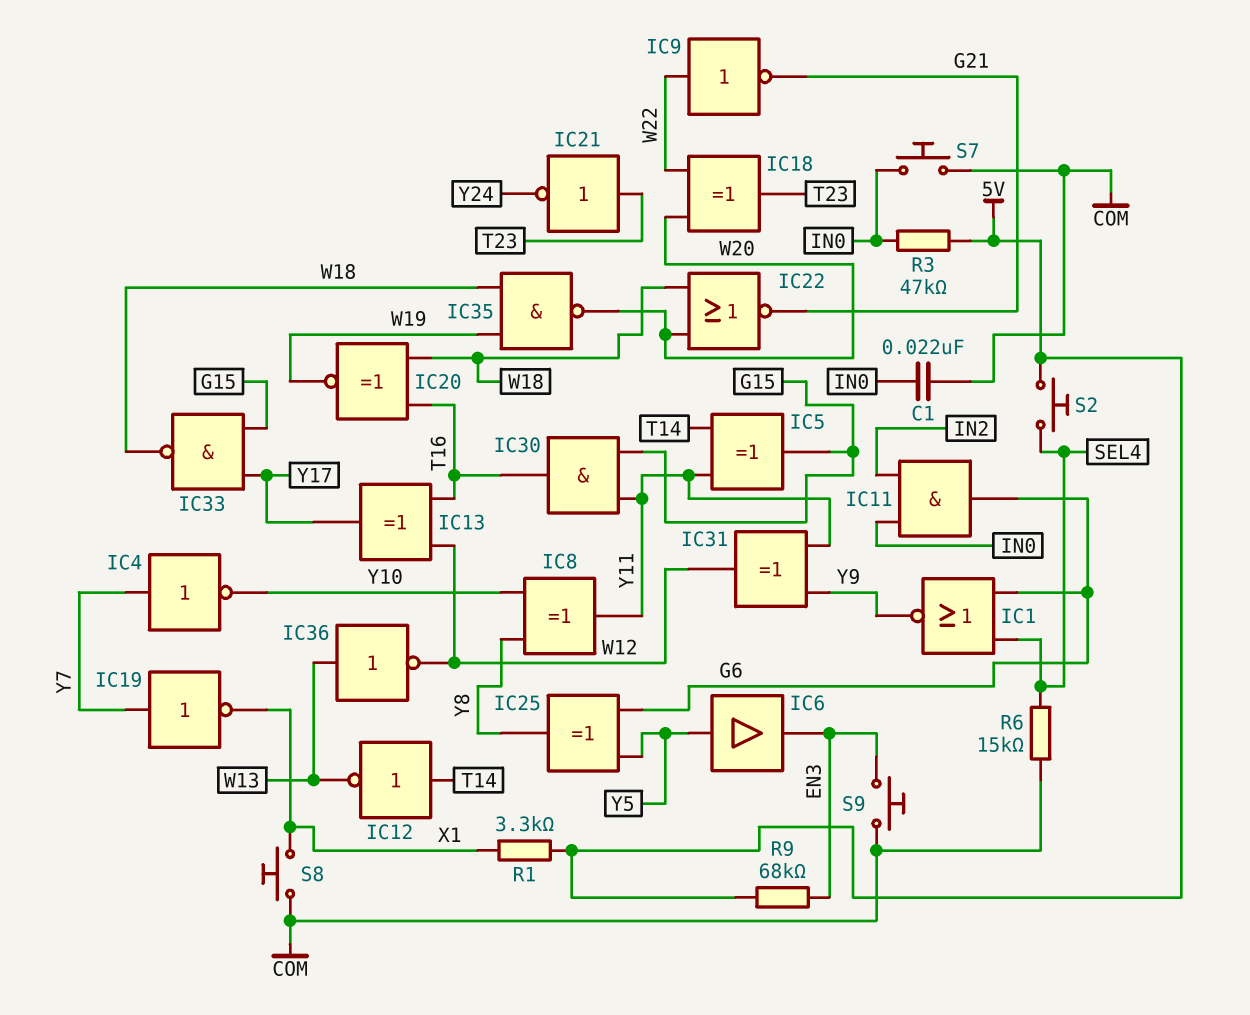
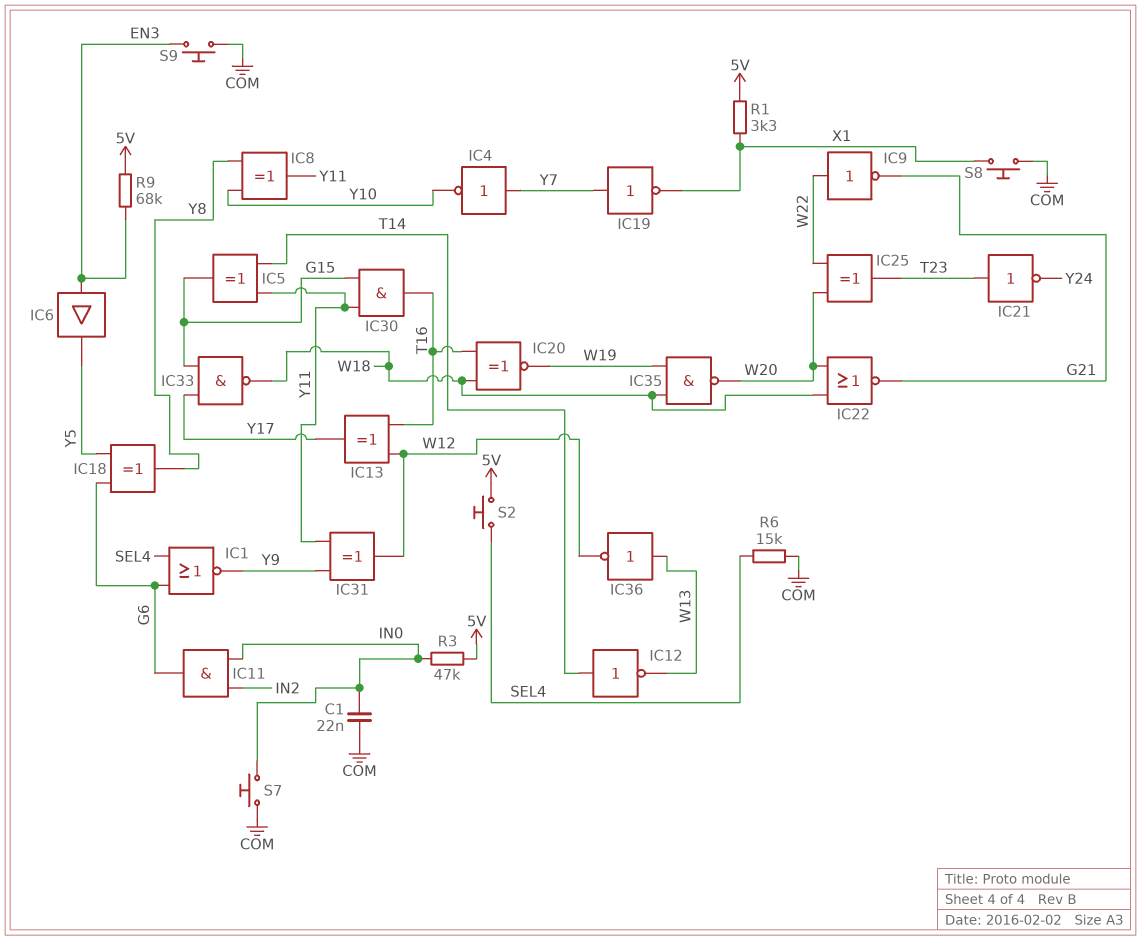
IC6: buffer (in Y5, out EN3) -> buffer (in EN3, out Y5)
IC18: XOR (in W20, in W22, out T23) -> XOR (in G6, in Y5, out Y8)
IC25: XOR (in G6, in Y5, out Y8) -> XOR (in W20, in W22, out T23)

